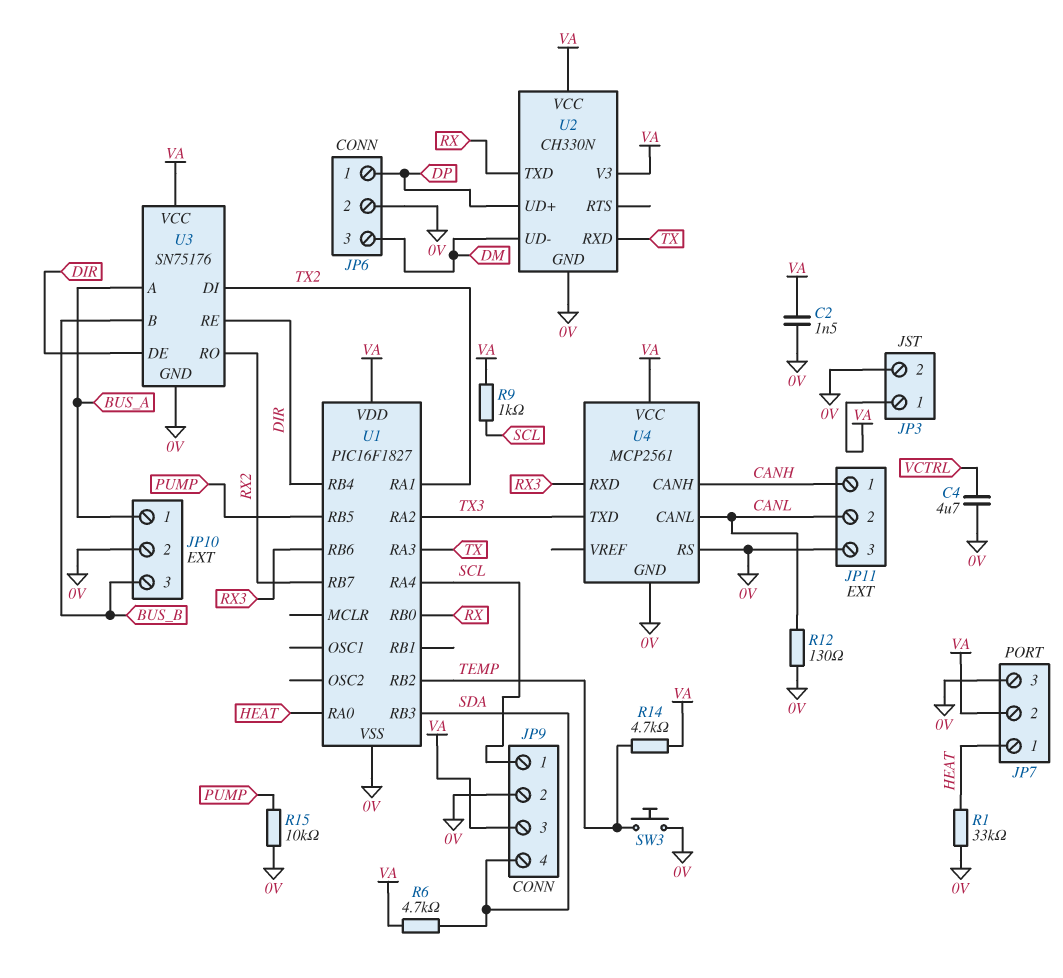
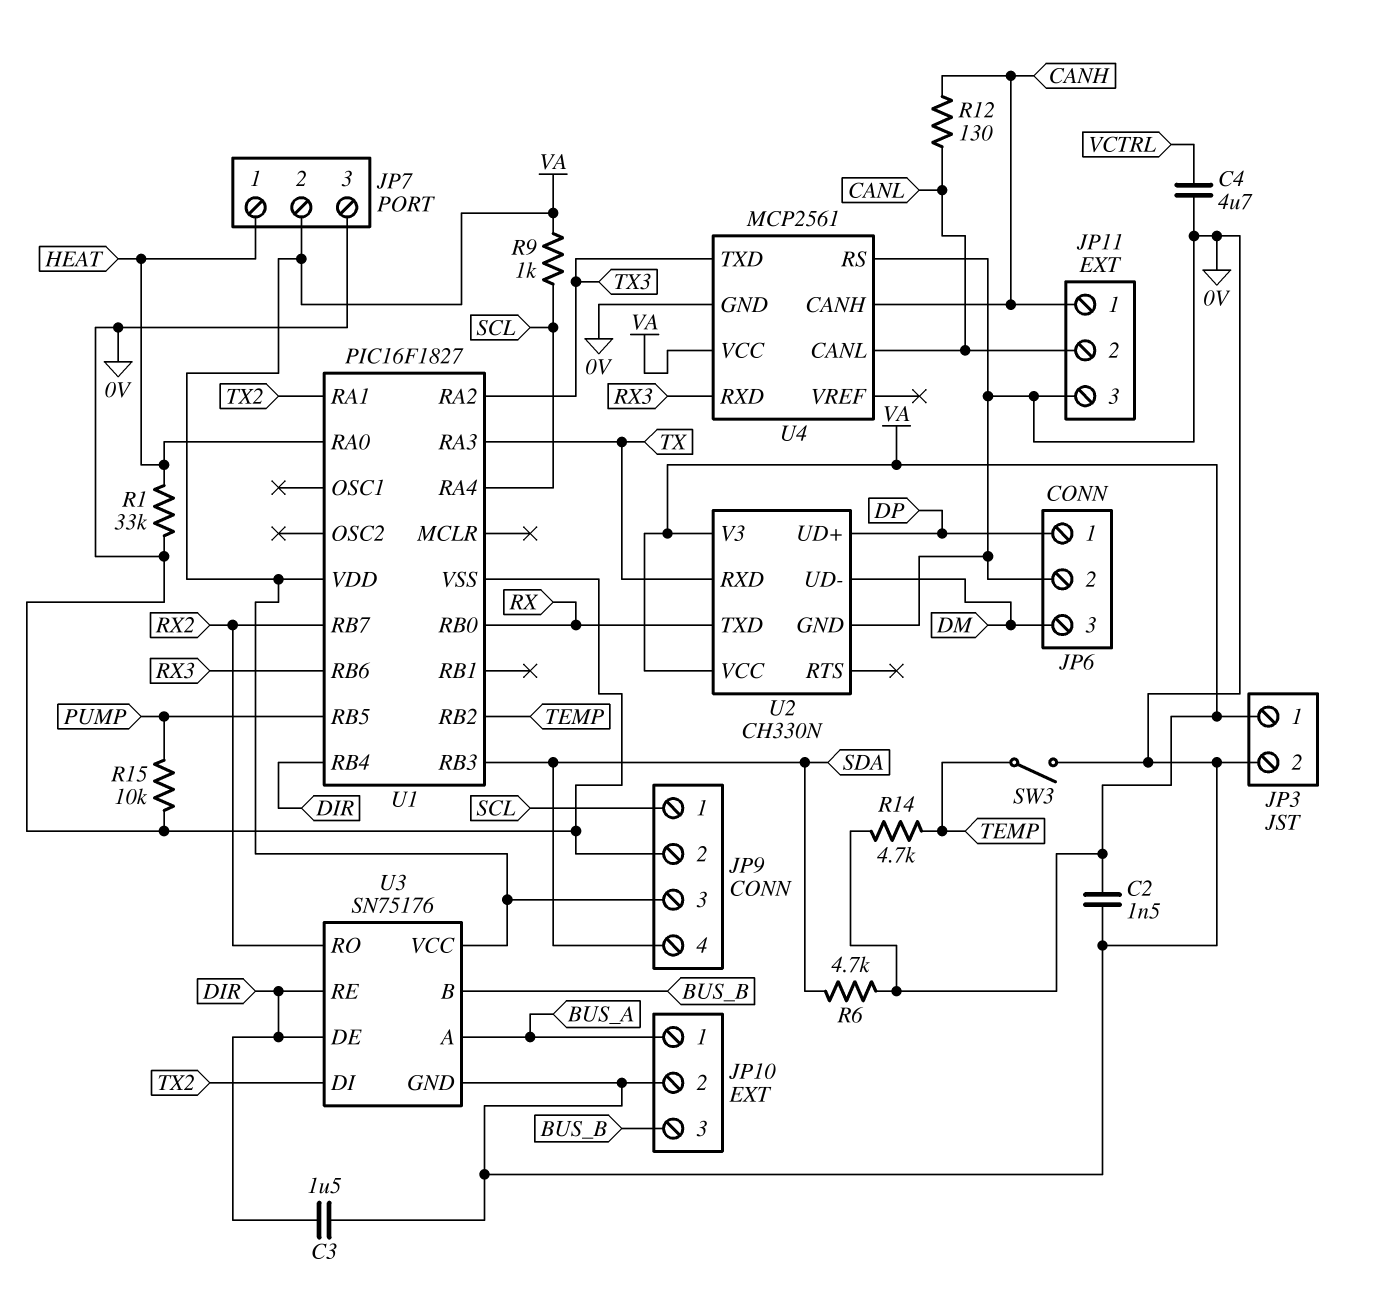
C3: none -> 1.5uF (0V, DIR)
R12: 130 (0V, CANL) -> 130 (CANH, CANL)
SW3: button (0V, TEMP) -> switch (0V, TEMP)

